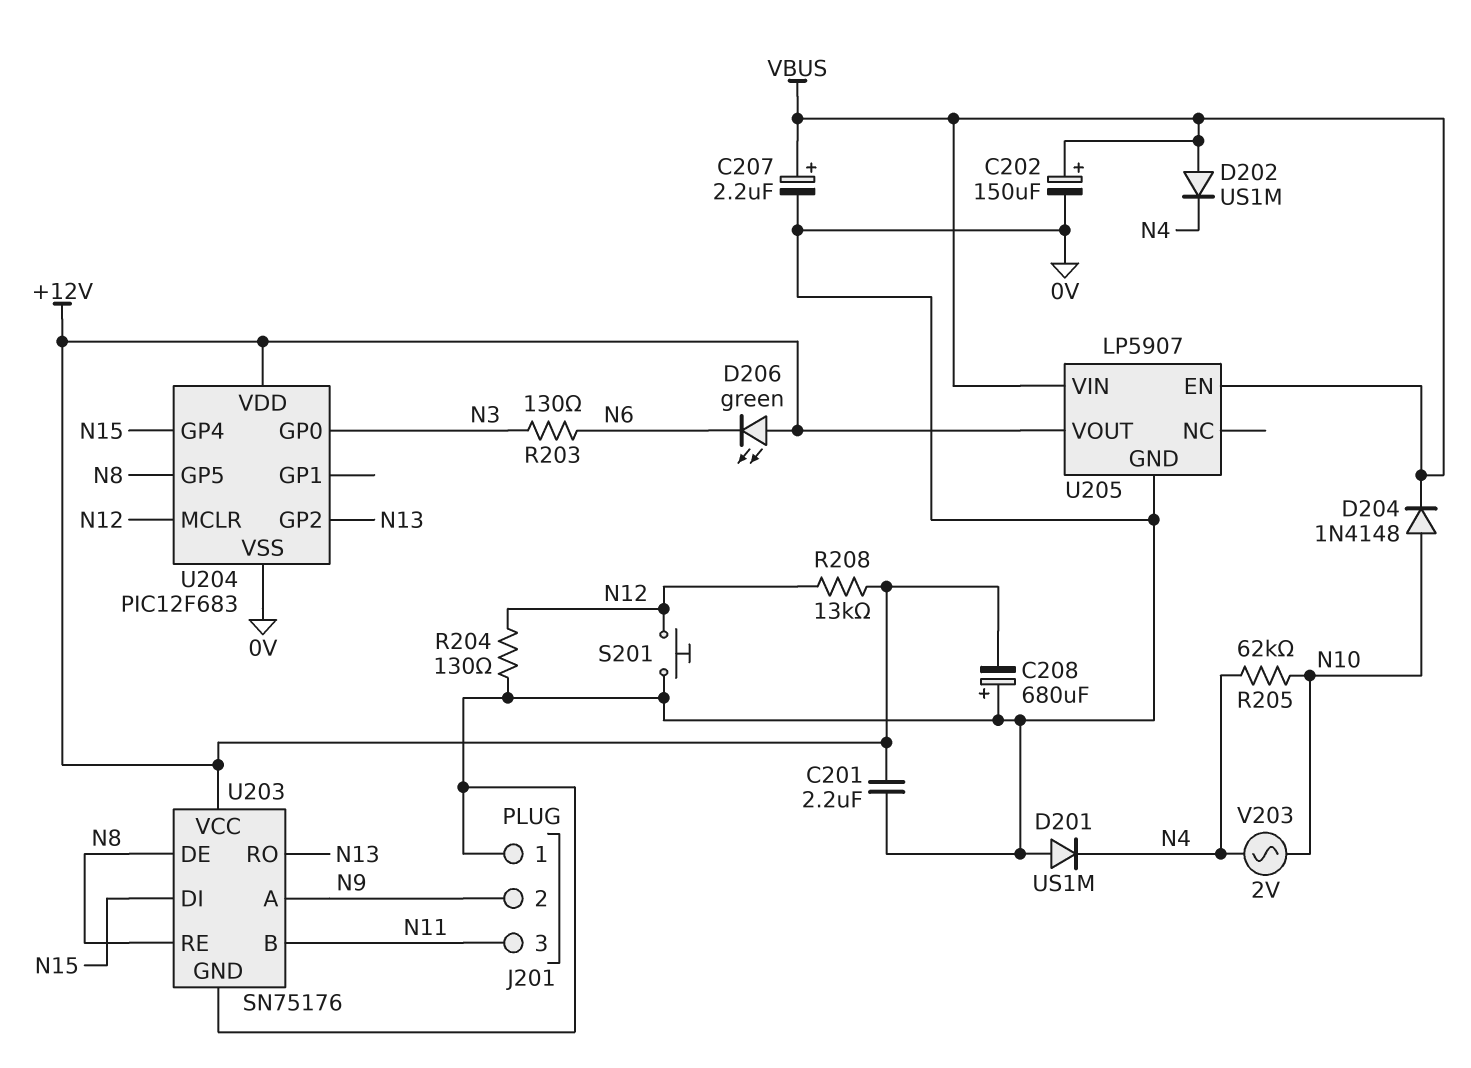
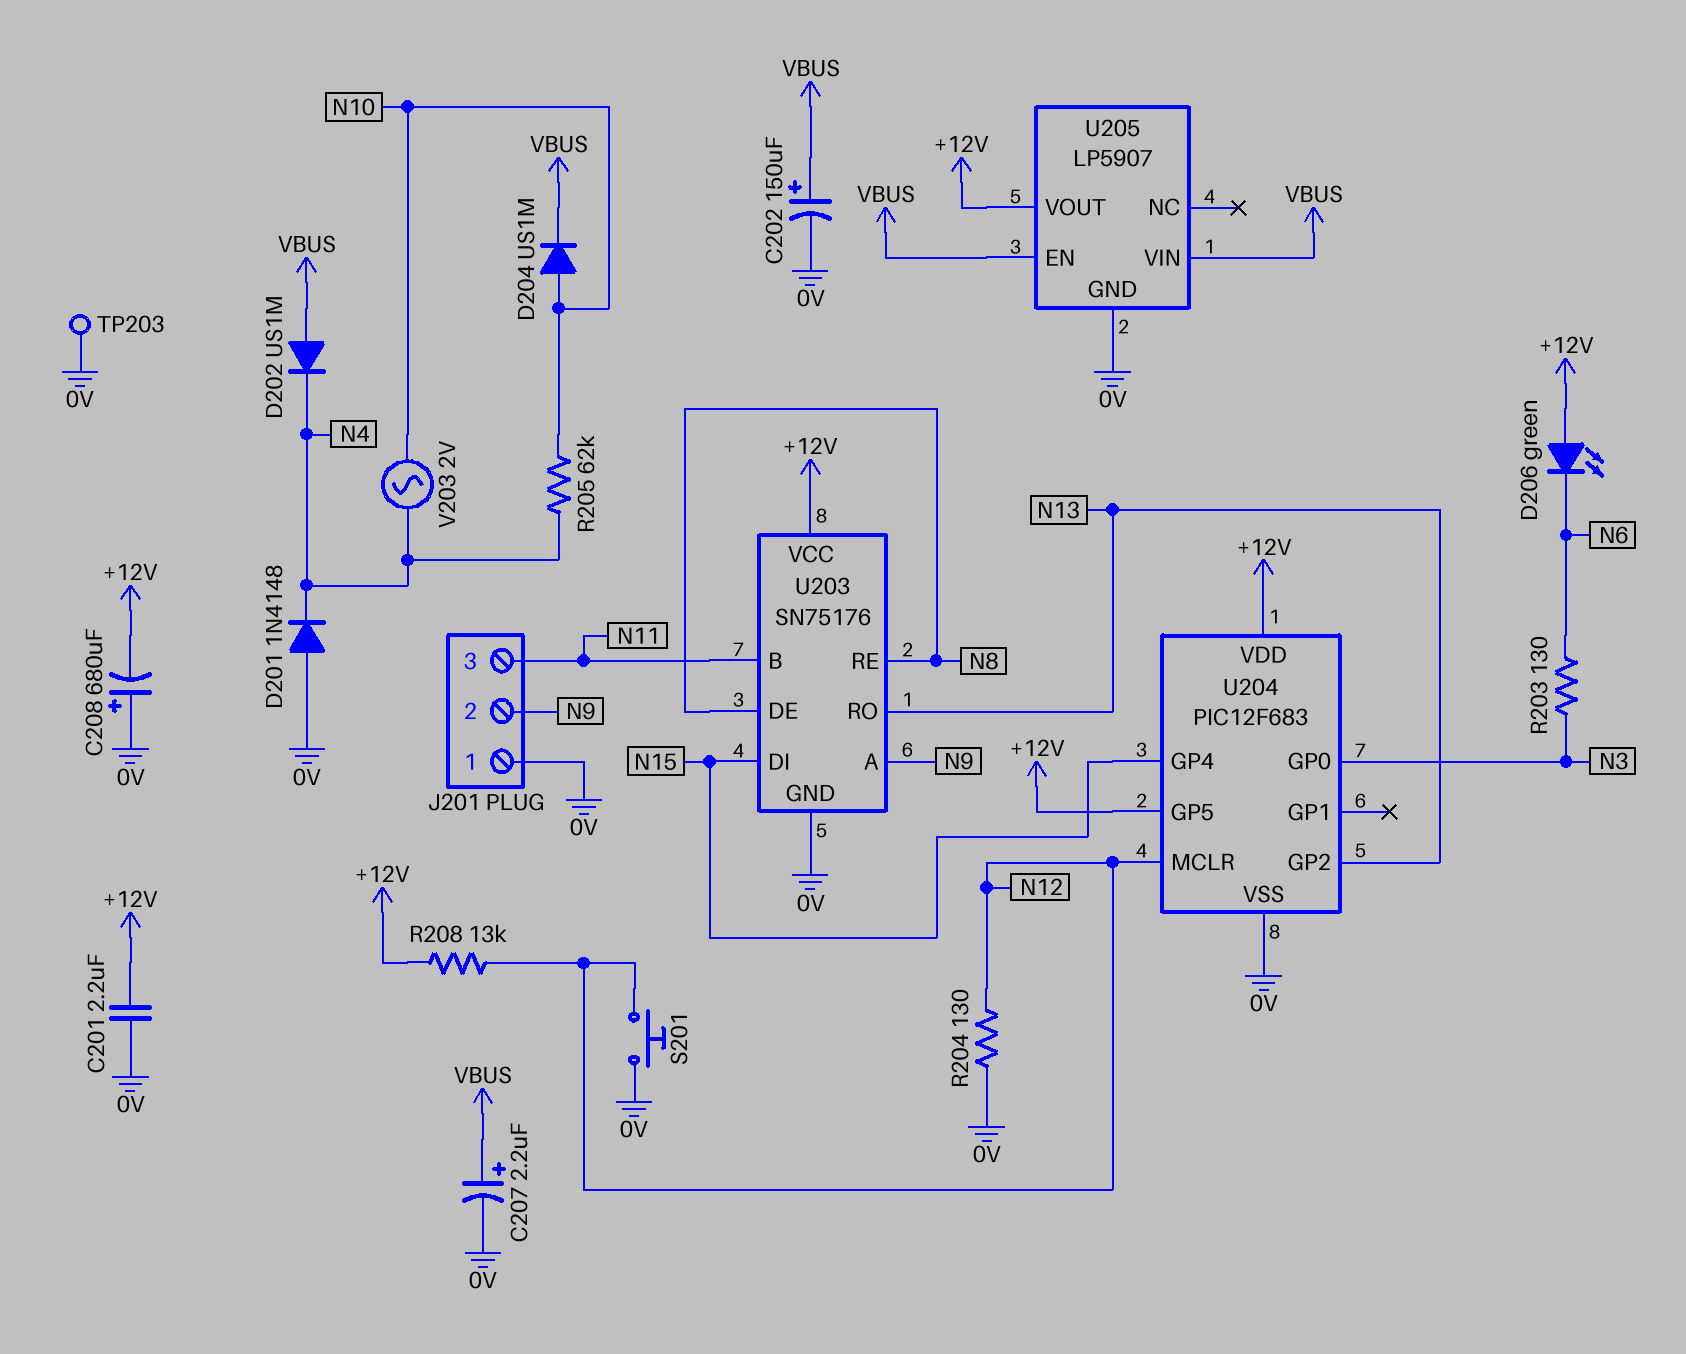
D201: diode US1M (A 0V, K N4) -> diode 1N4148 (A 0V, K N4)
D204: diode 1N4148 (A N10, K VBUS) -> diode US1M (A N10, K VBUS)
TP203: none -> test point (0V)
U204 pin GP5: N8 -> +12V

